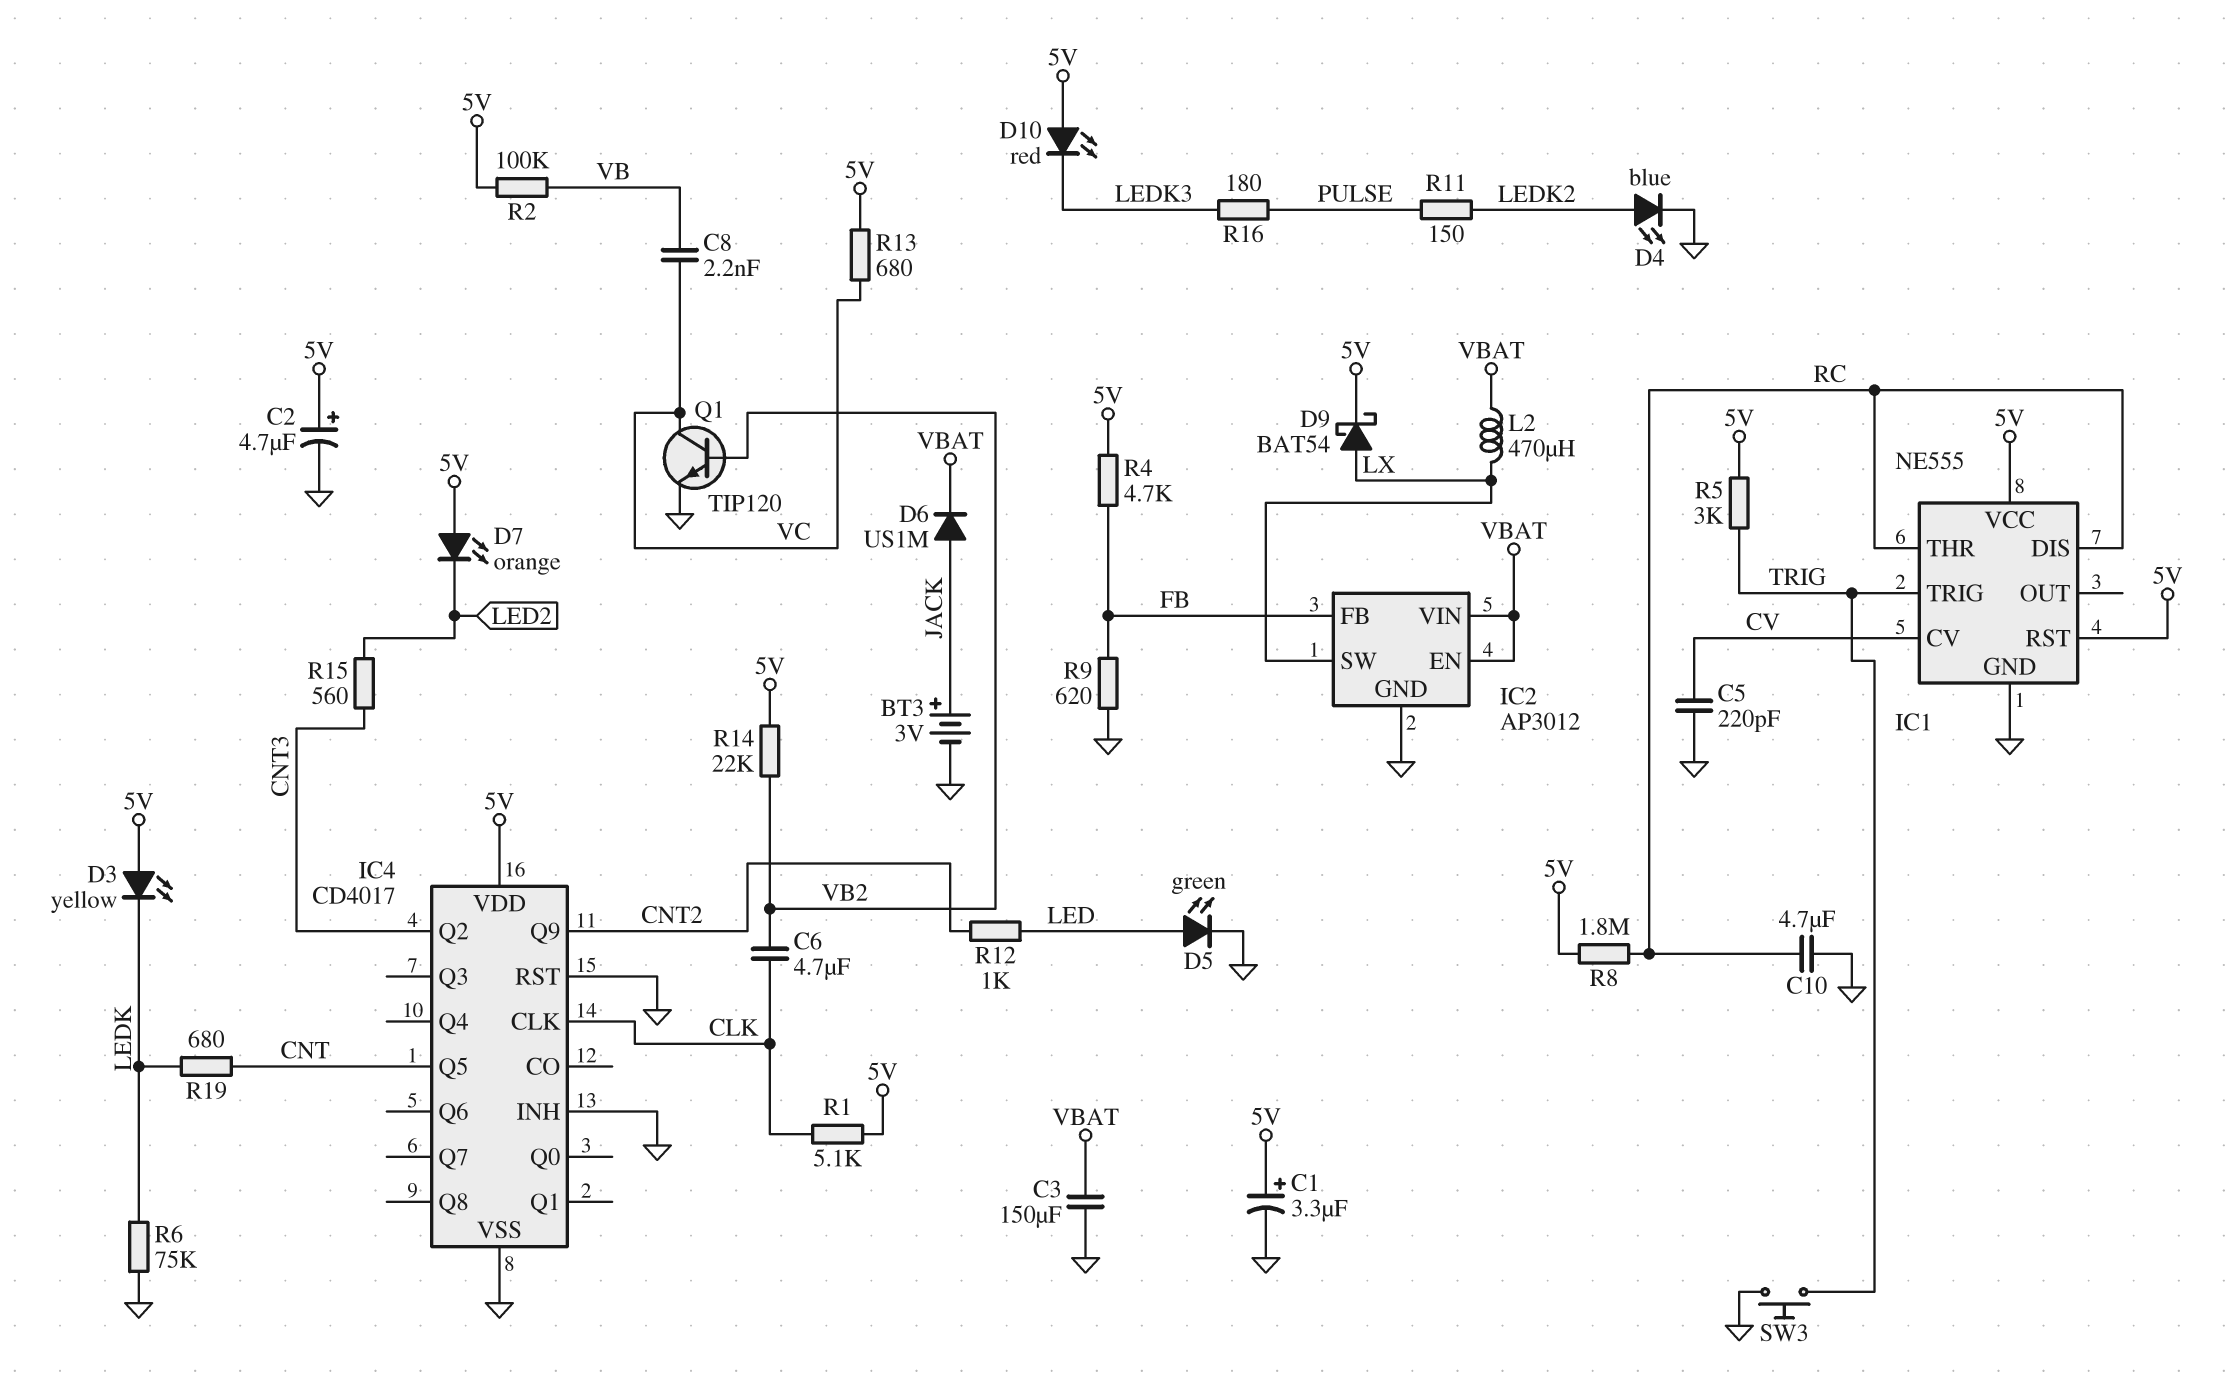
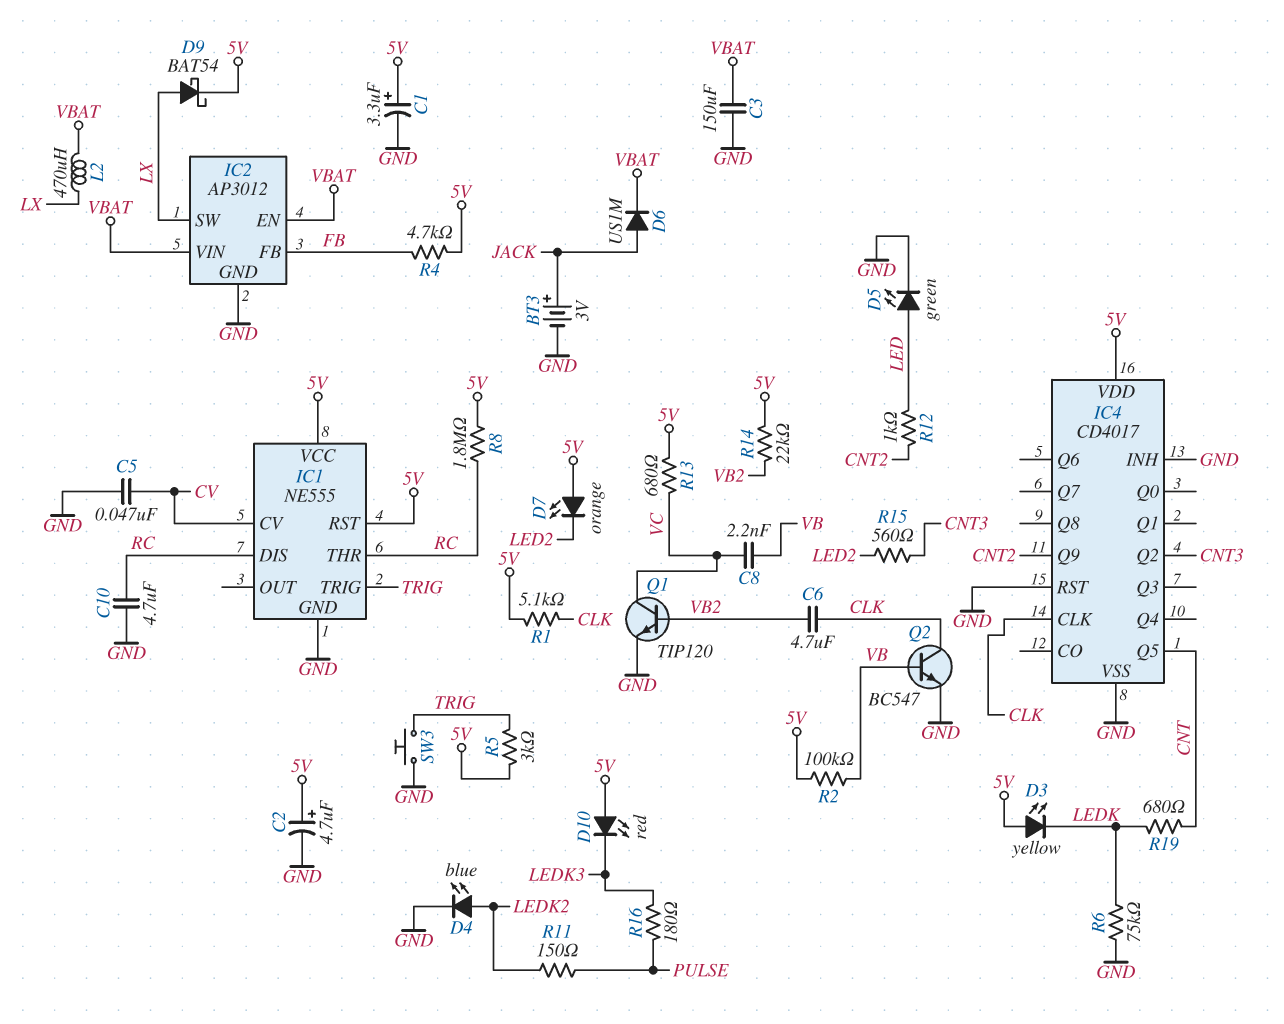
C5: 220pF (CV, GND) -> 47nF (CV, GND)
Q2: none -> NPN BC547 (B VB, C CLK, E GND)
R9: 620 (FB, GND) -> none

